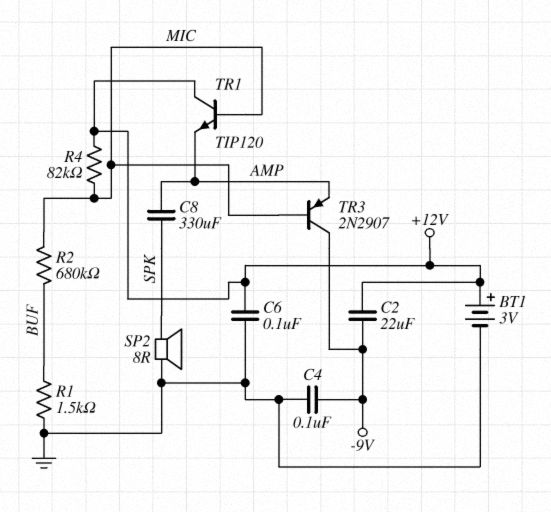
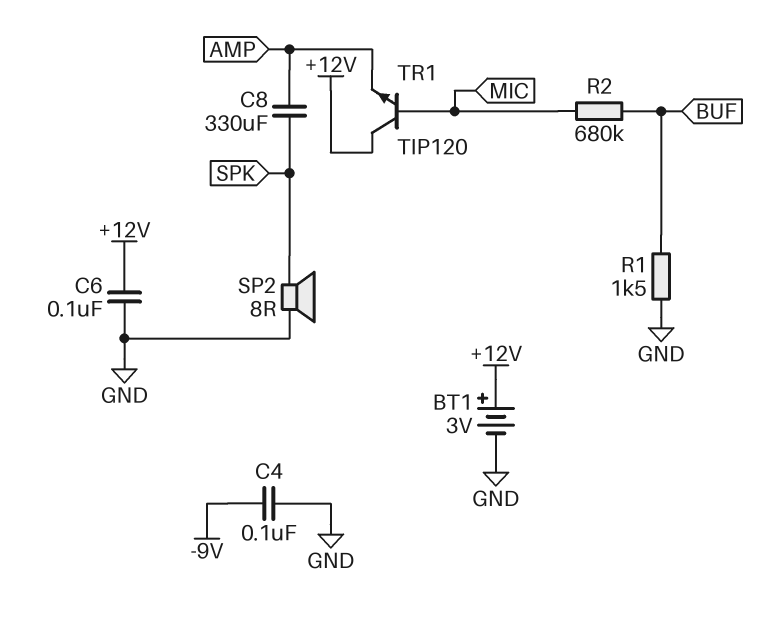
C2: 22uF (+12V, -9V) -> none
R4: 82k (+12V, MIC) -> none
TR3: PNP 2N2907 (B MIC, C -9V, E AMP) -> none

